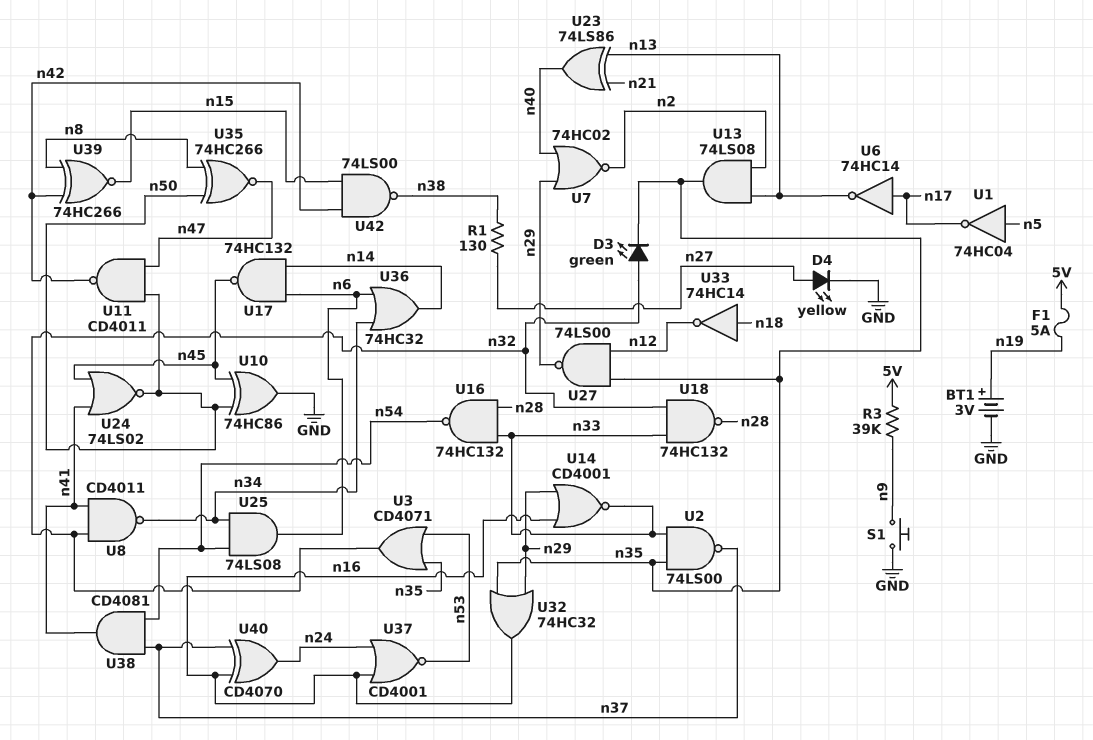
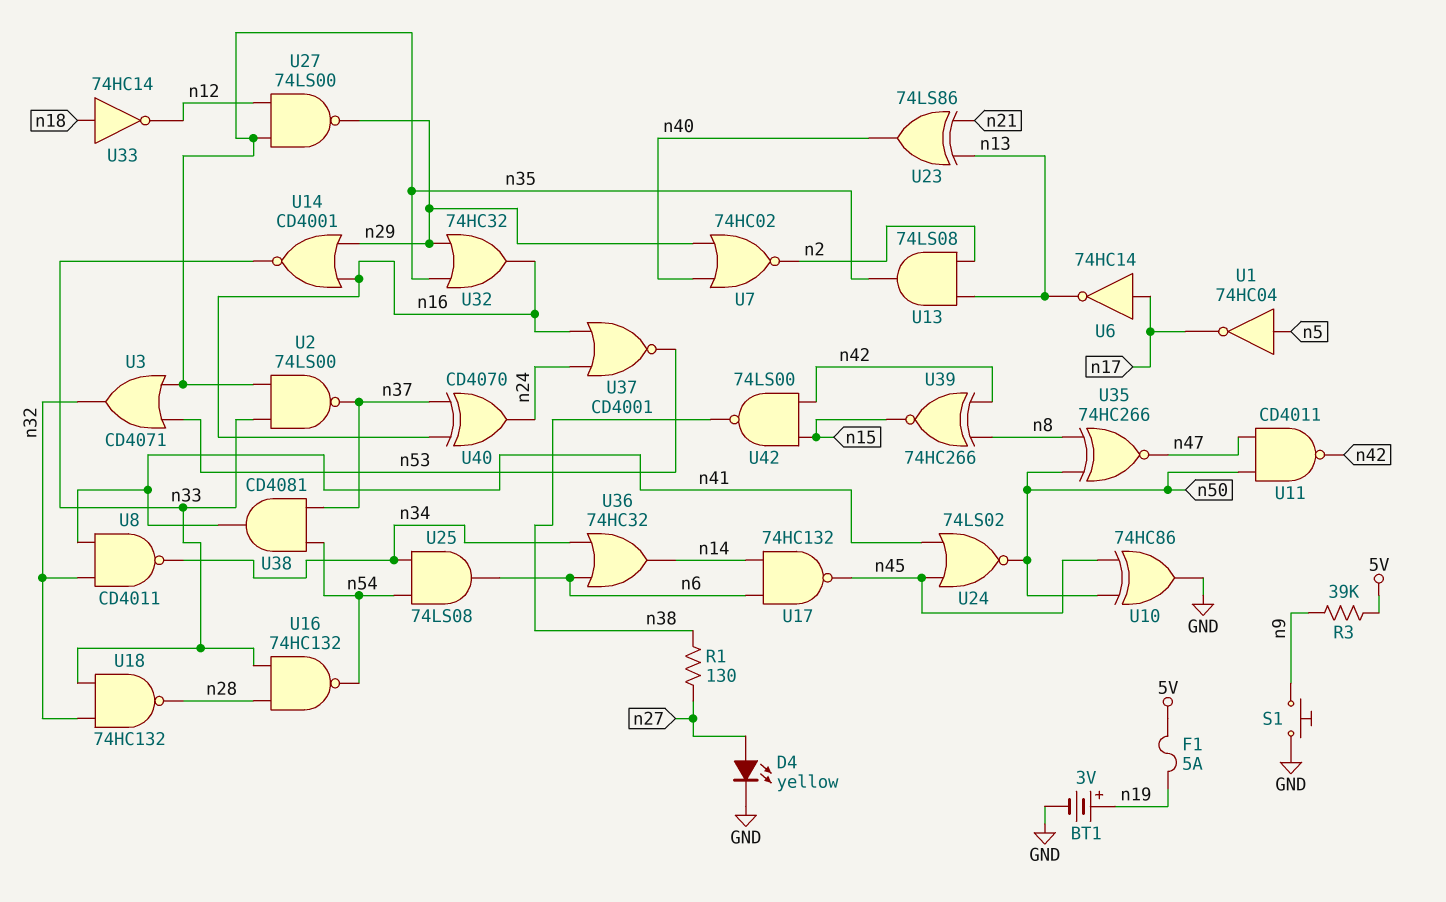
D3: LED green (A n32, K n35) -> none

